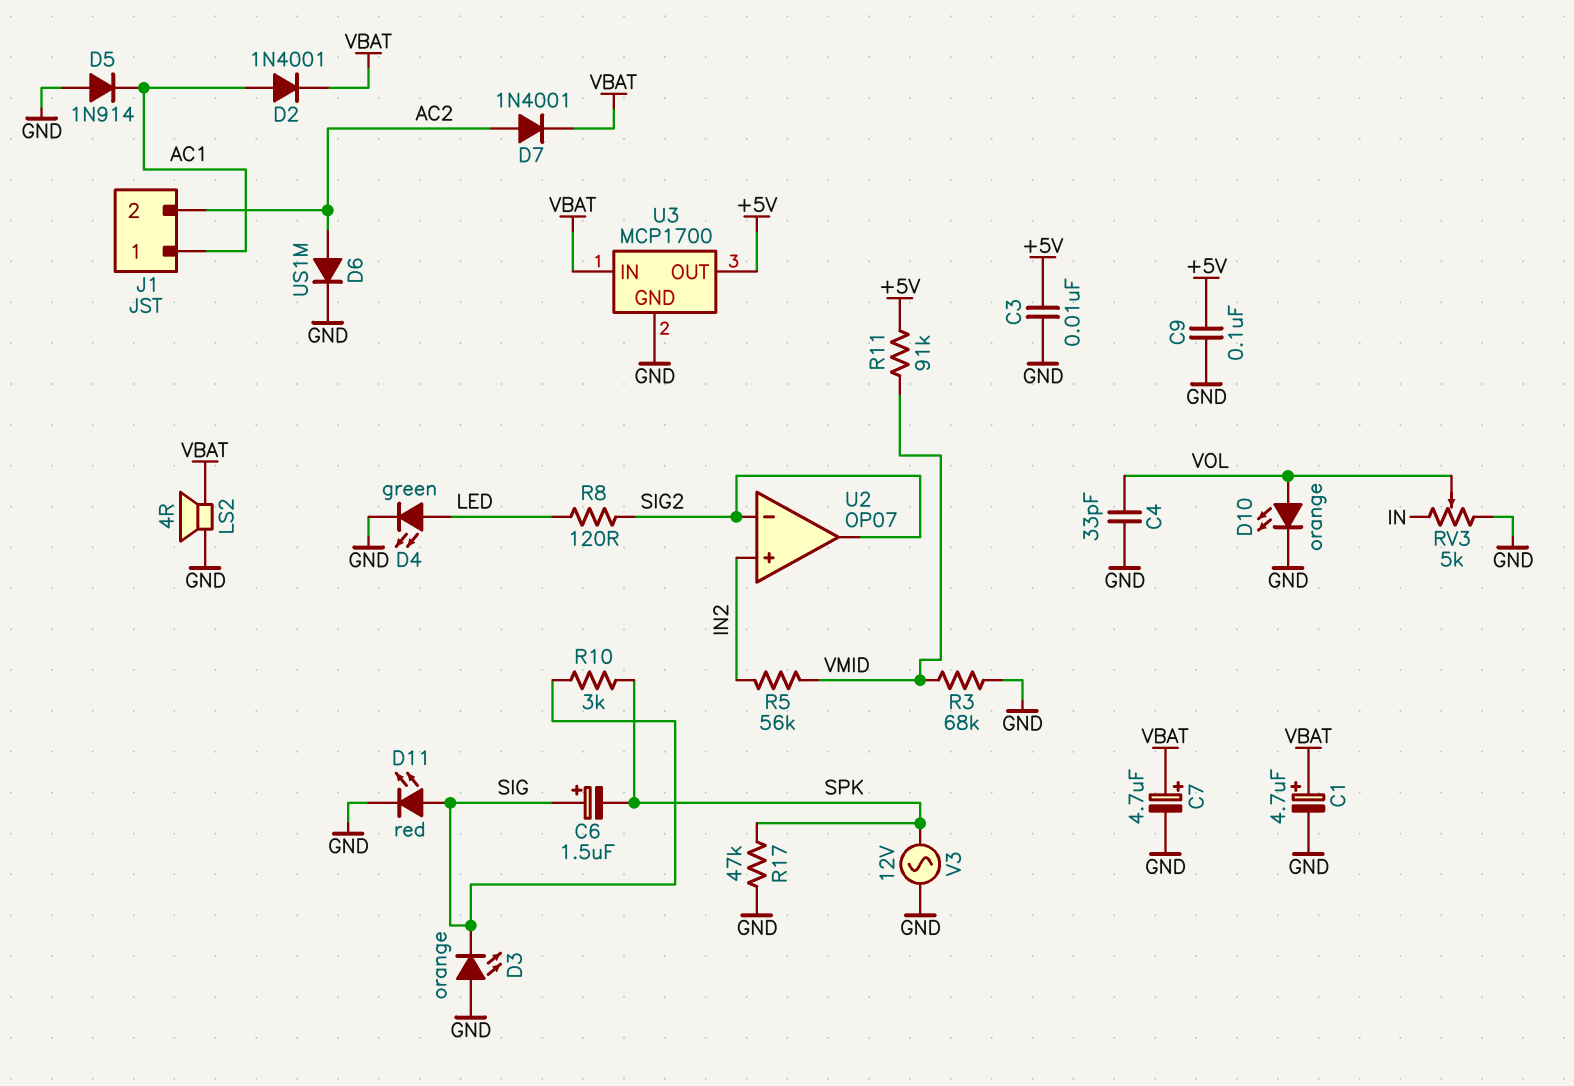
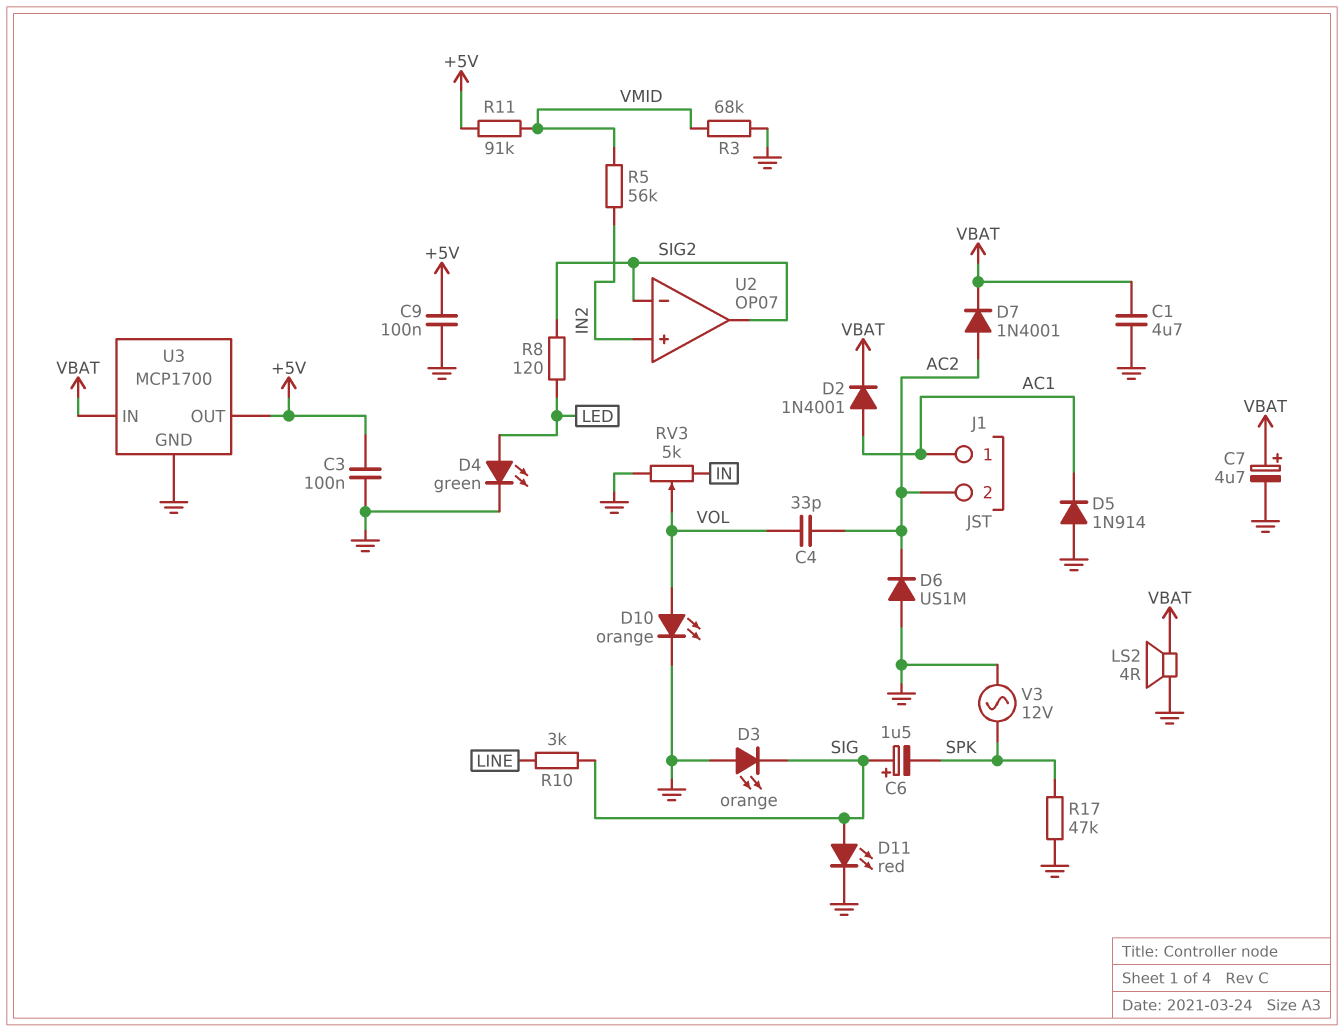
C1: 4.7uF (plus VBAT, minus GND) -> 4.7uF (GND, VBAT)
C3: 10nF (+5V, GND) -> 100nF (+5V, GND)
C4: 33pF (GND, VOL) -> 33pF (AC2, VOL)
D6: diode US1M (A AC2, K GND) -> diode US1M (A GND, K AC2)
R10: 3k (SIG, SPK) -> 3k (LINE, SIG)

